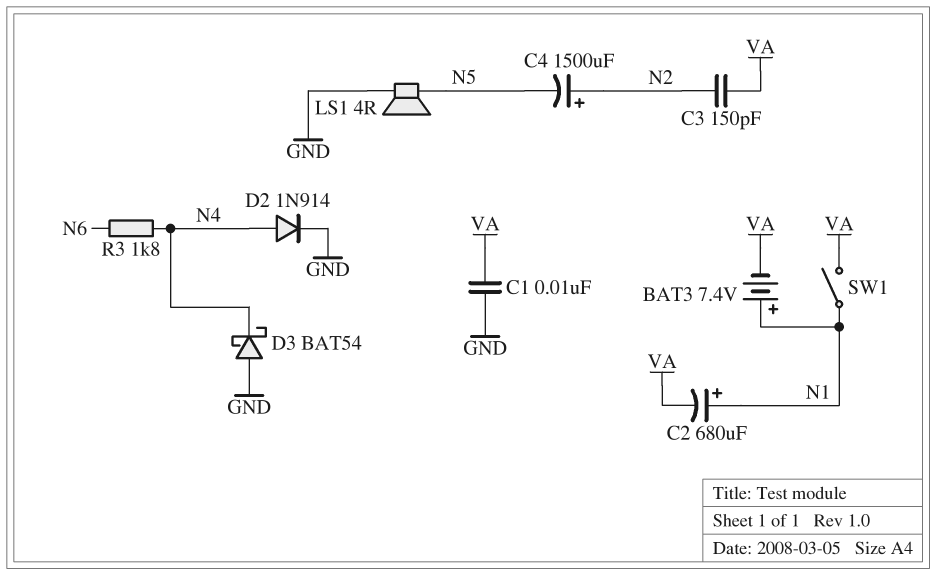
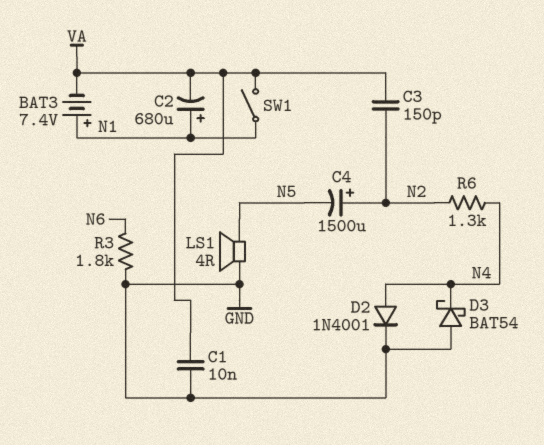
D2: diode 1N914 (A N4, K GND) -> diode 1N4001 (A N4, K GND)
R3: 1.8k (N4, N6) -> 1.8k (GND, N6)
R6: none -> 1.3k (N2, N4)

